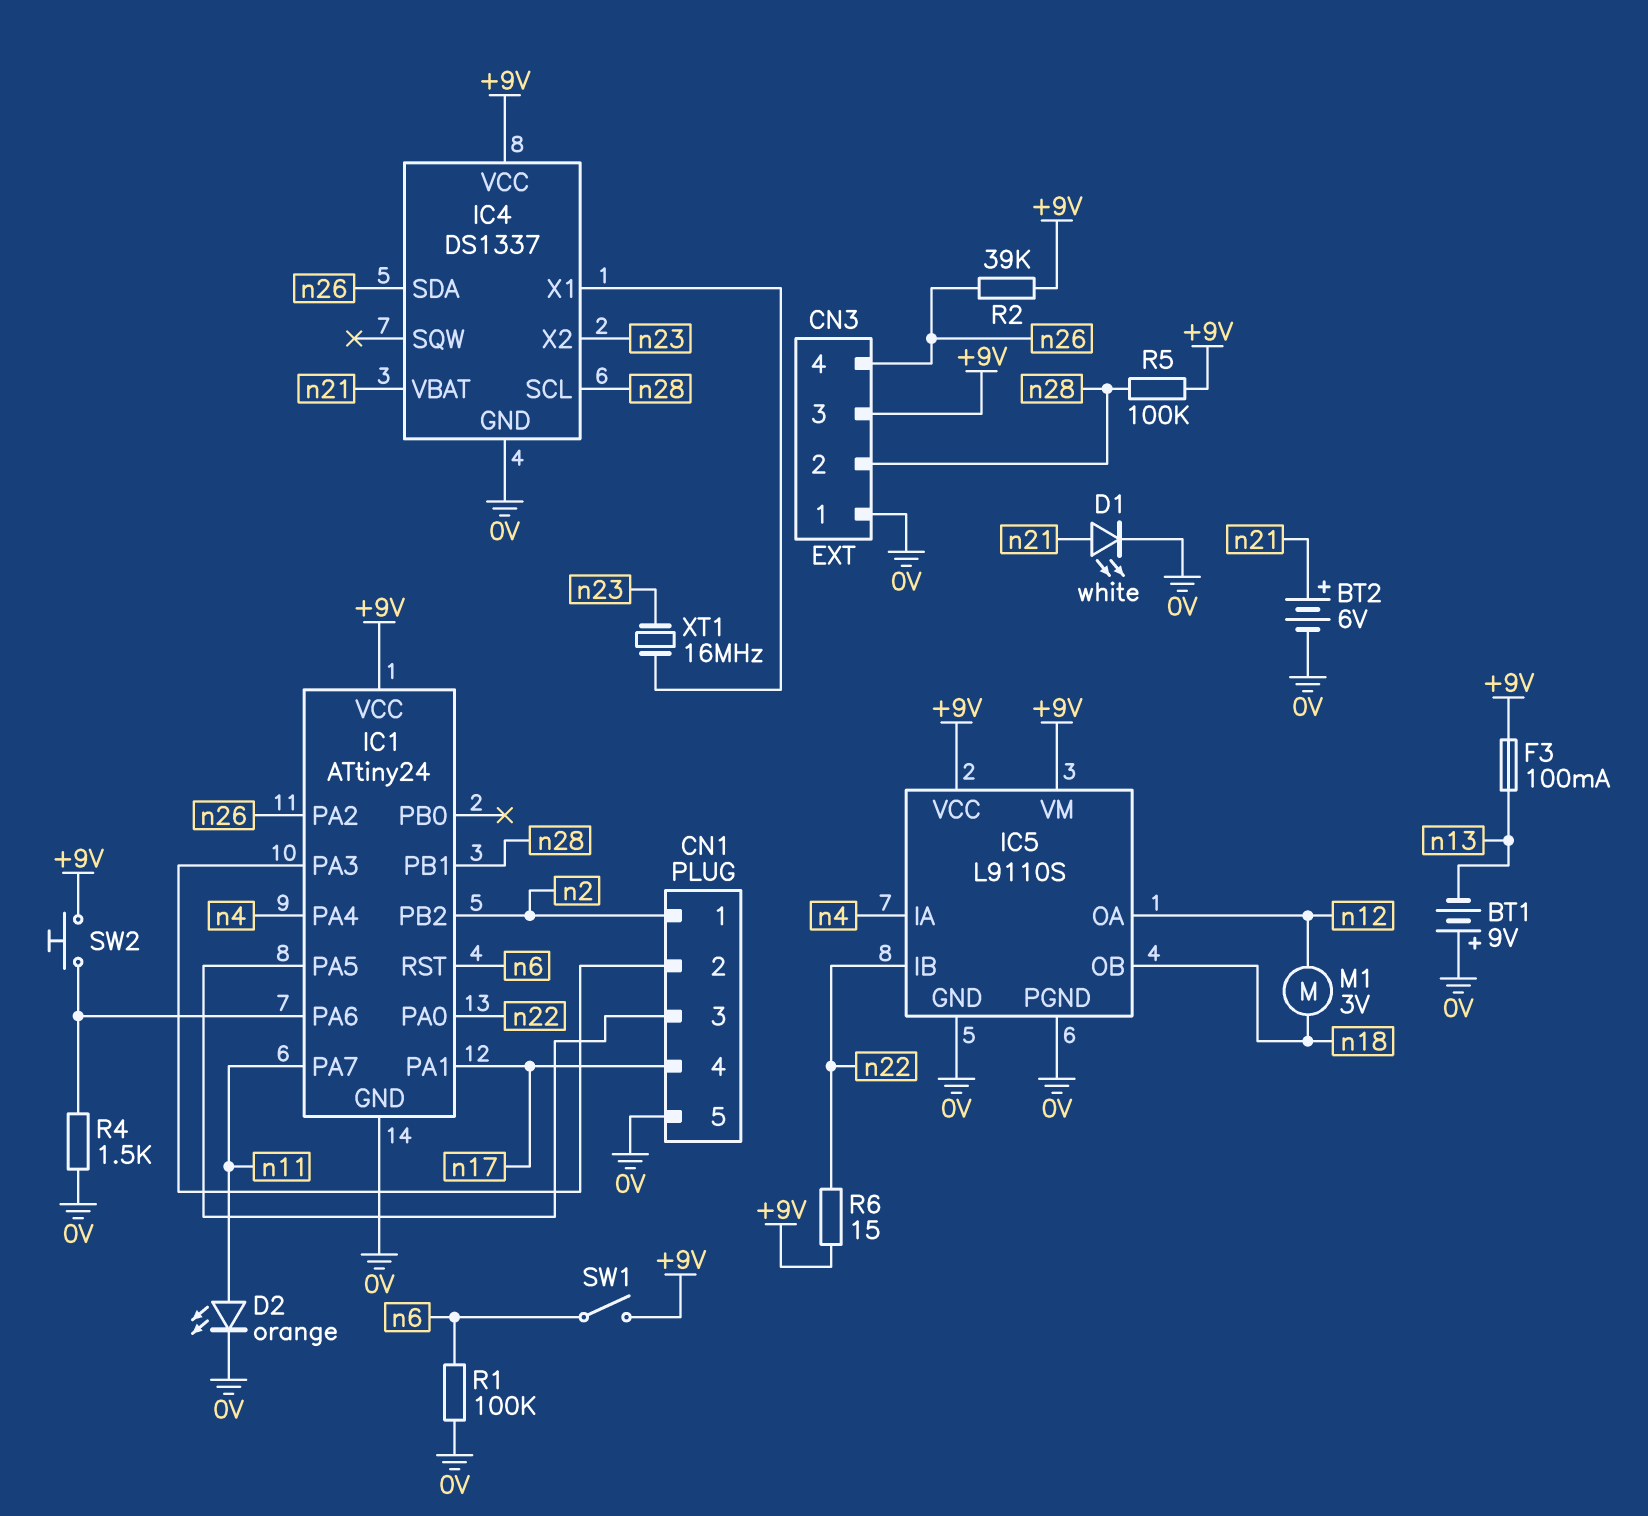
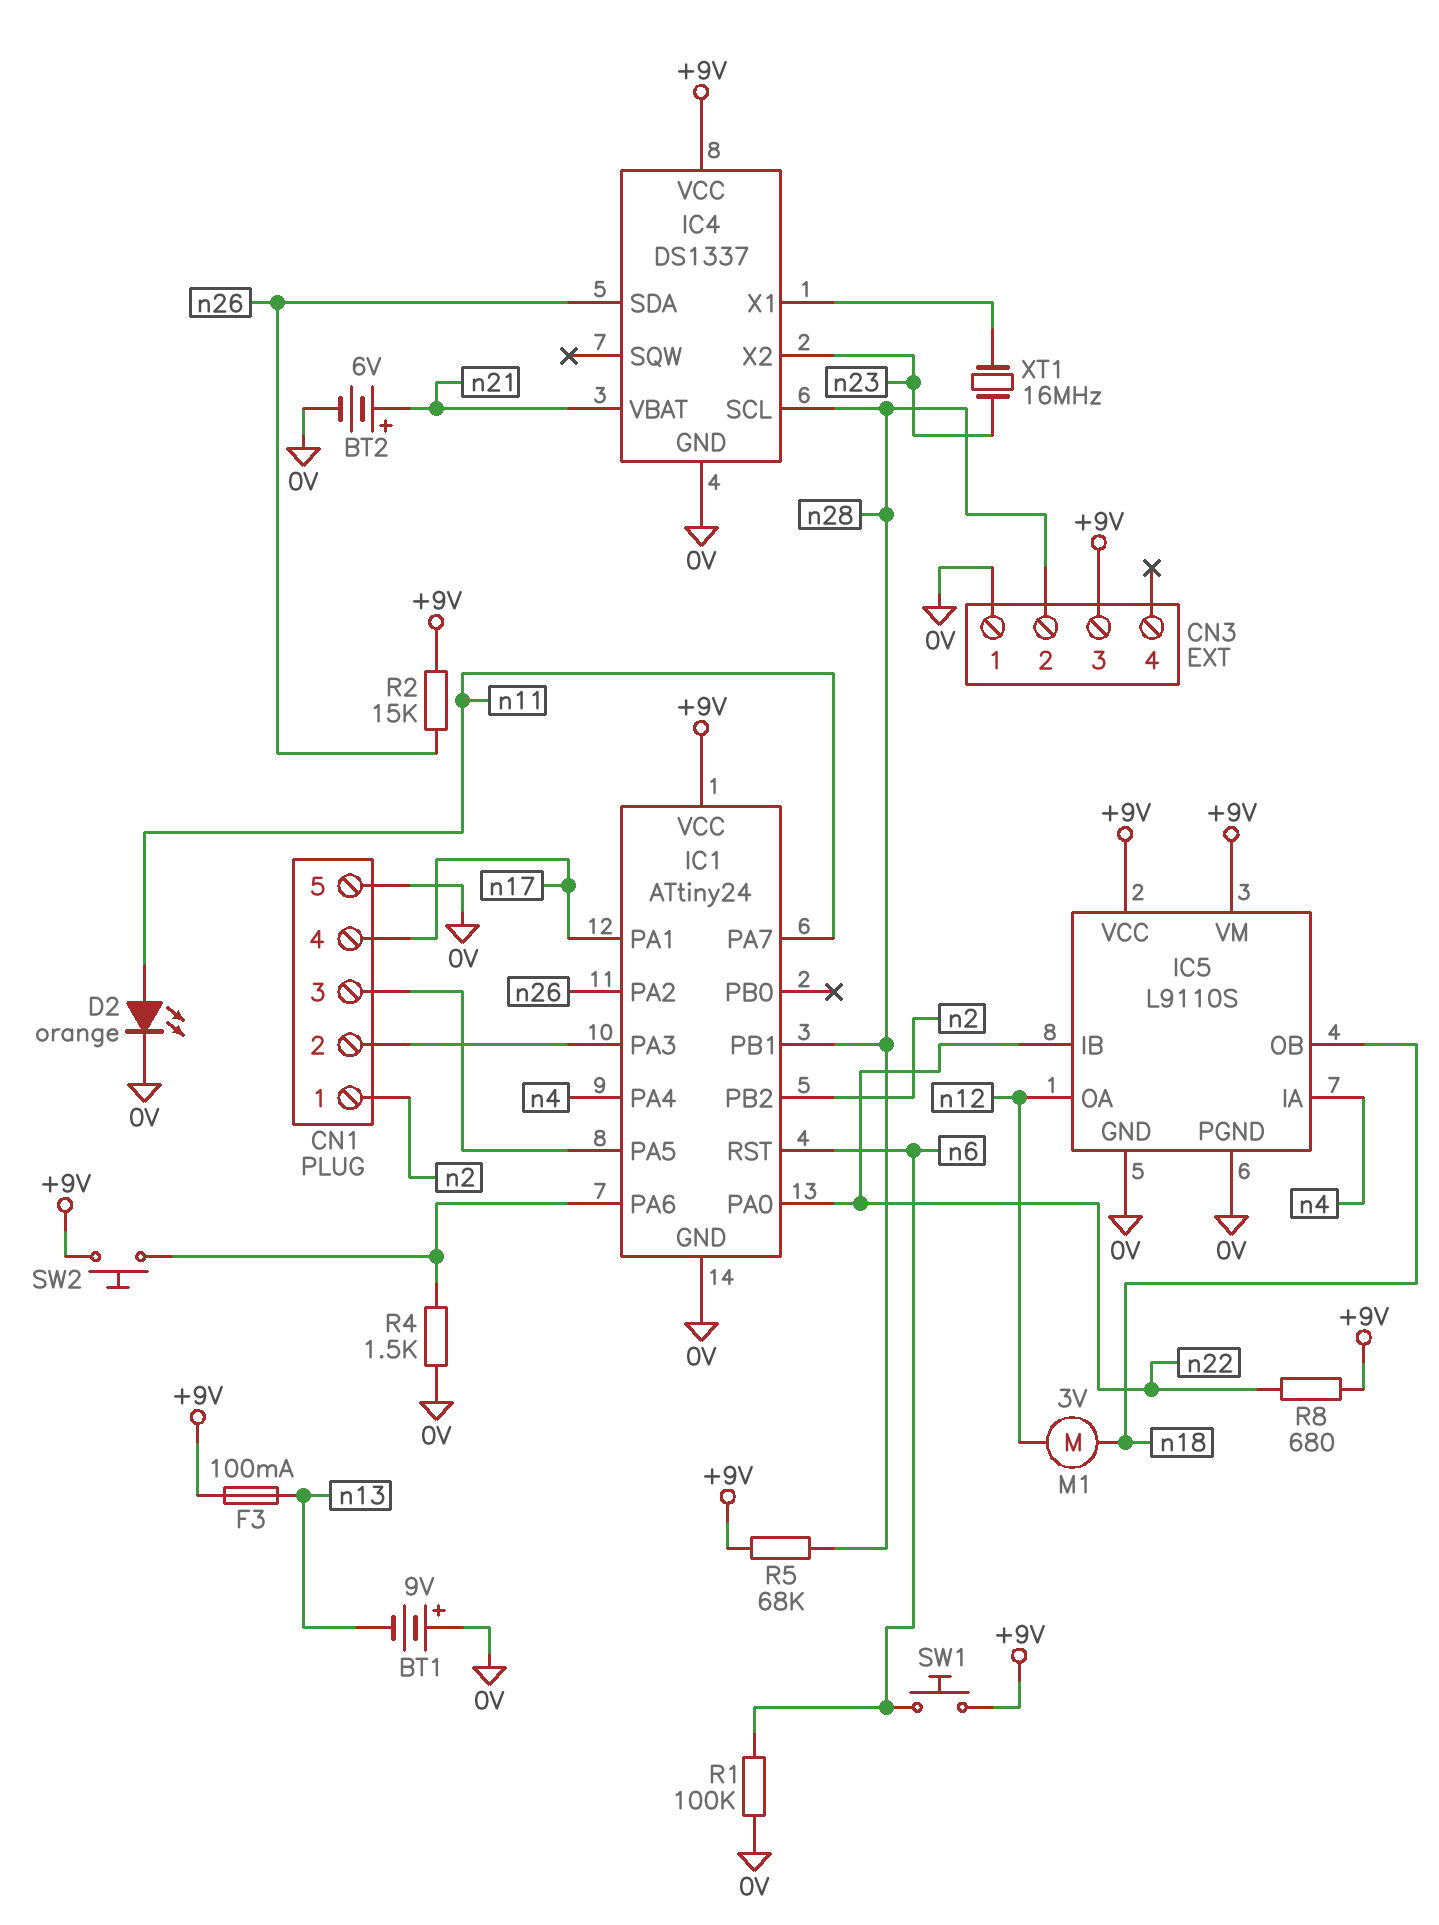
CN3 pin 4: n26 -> none
D1: LED white (A n21, K 0V) -> none
R2: 39k (+9V, n26) -> 15k (+9V, n26)
R5: 100k (+9V, n28) -> 68k (+9V, n28)
R6: 15 (+9V, n22) -> none
R8: none -> 680 (+9V, n22)
SW1: switch (+9V, n6) -> button (+9V, n6)

